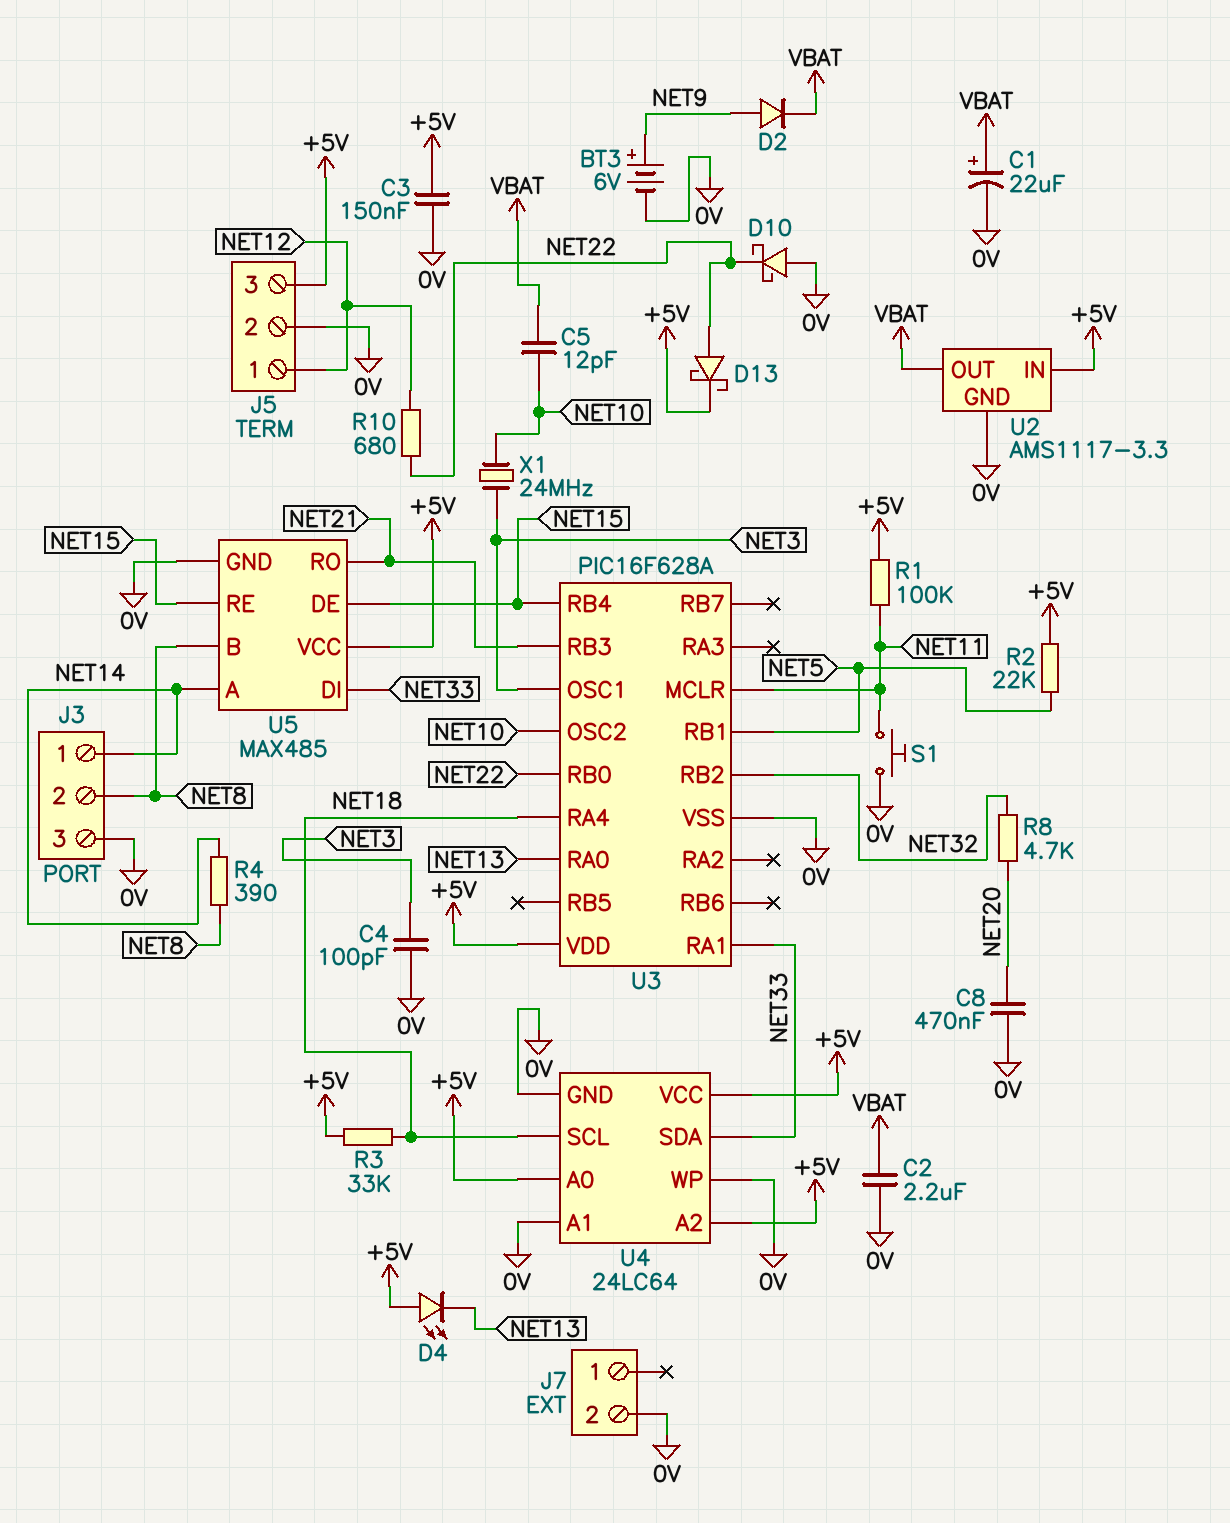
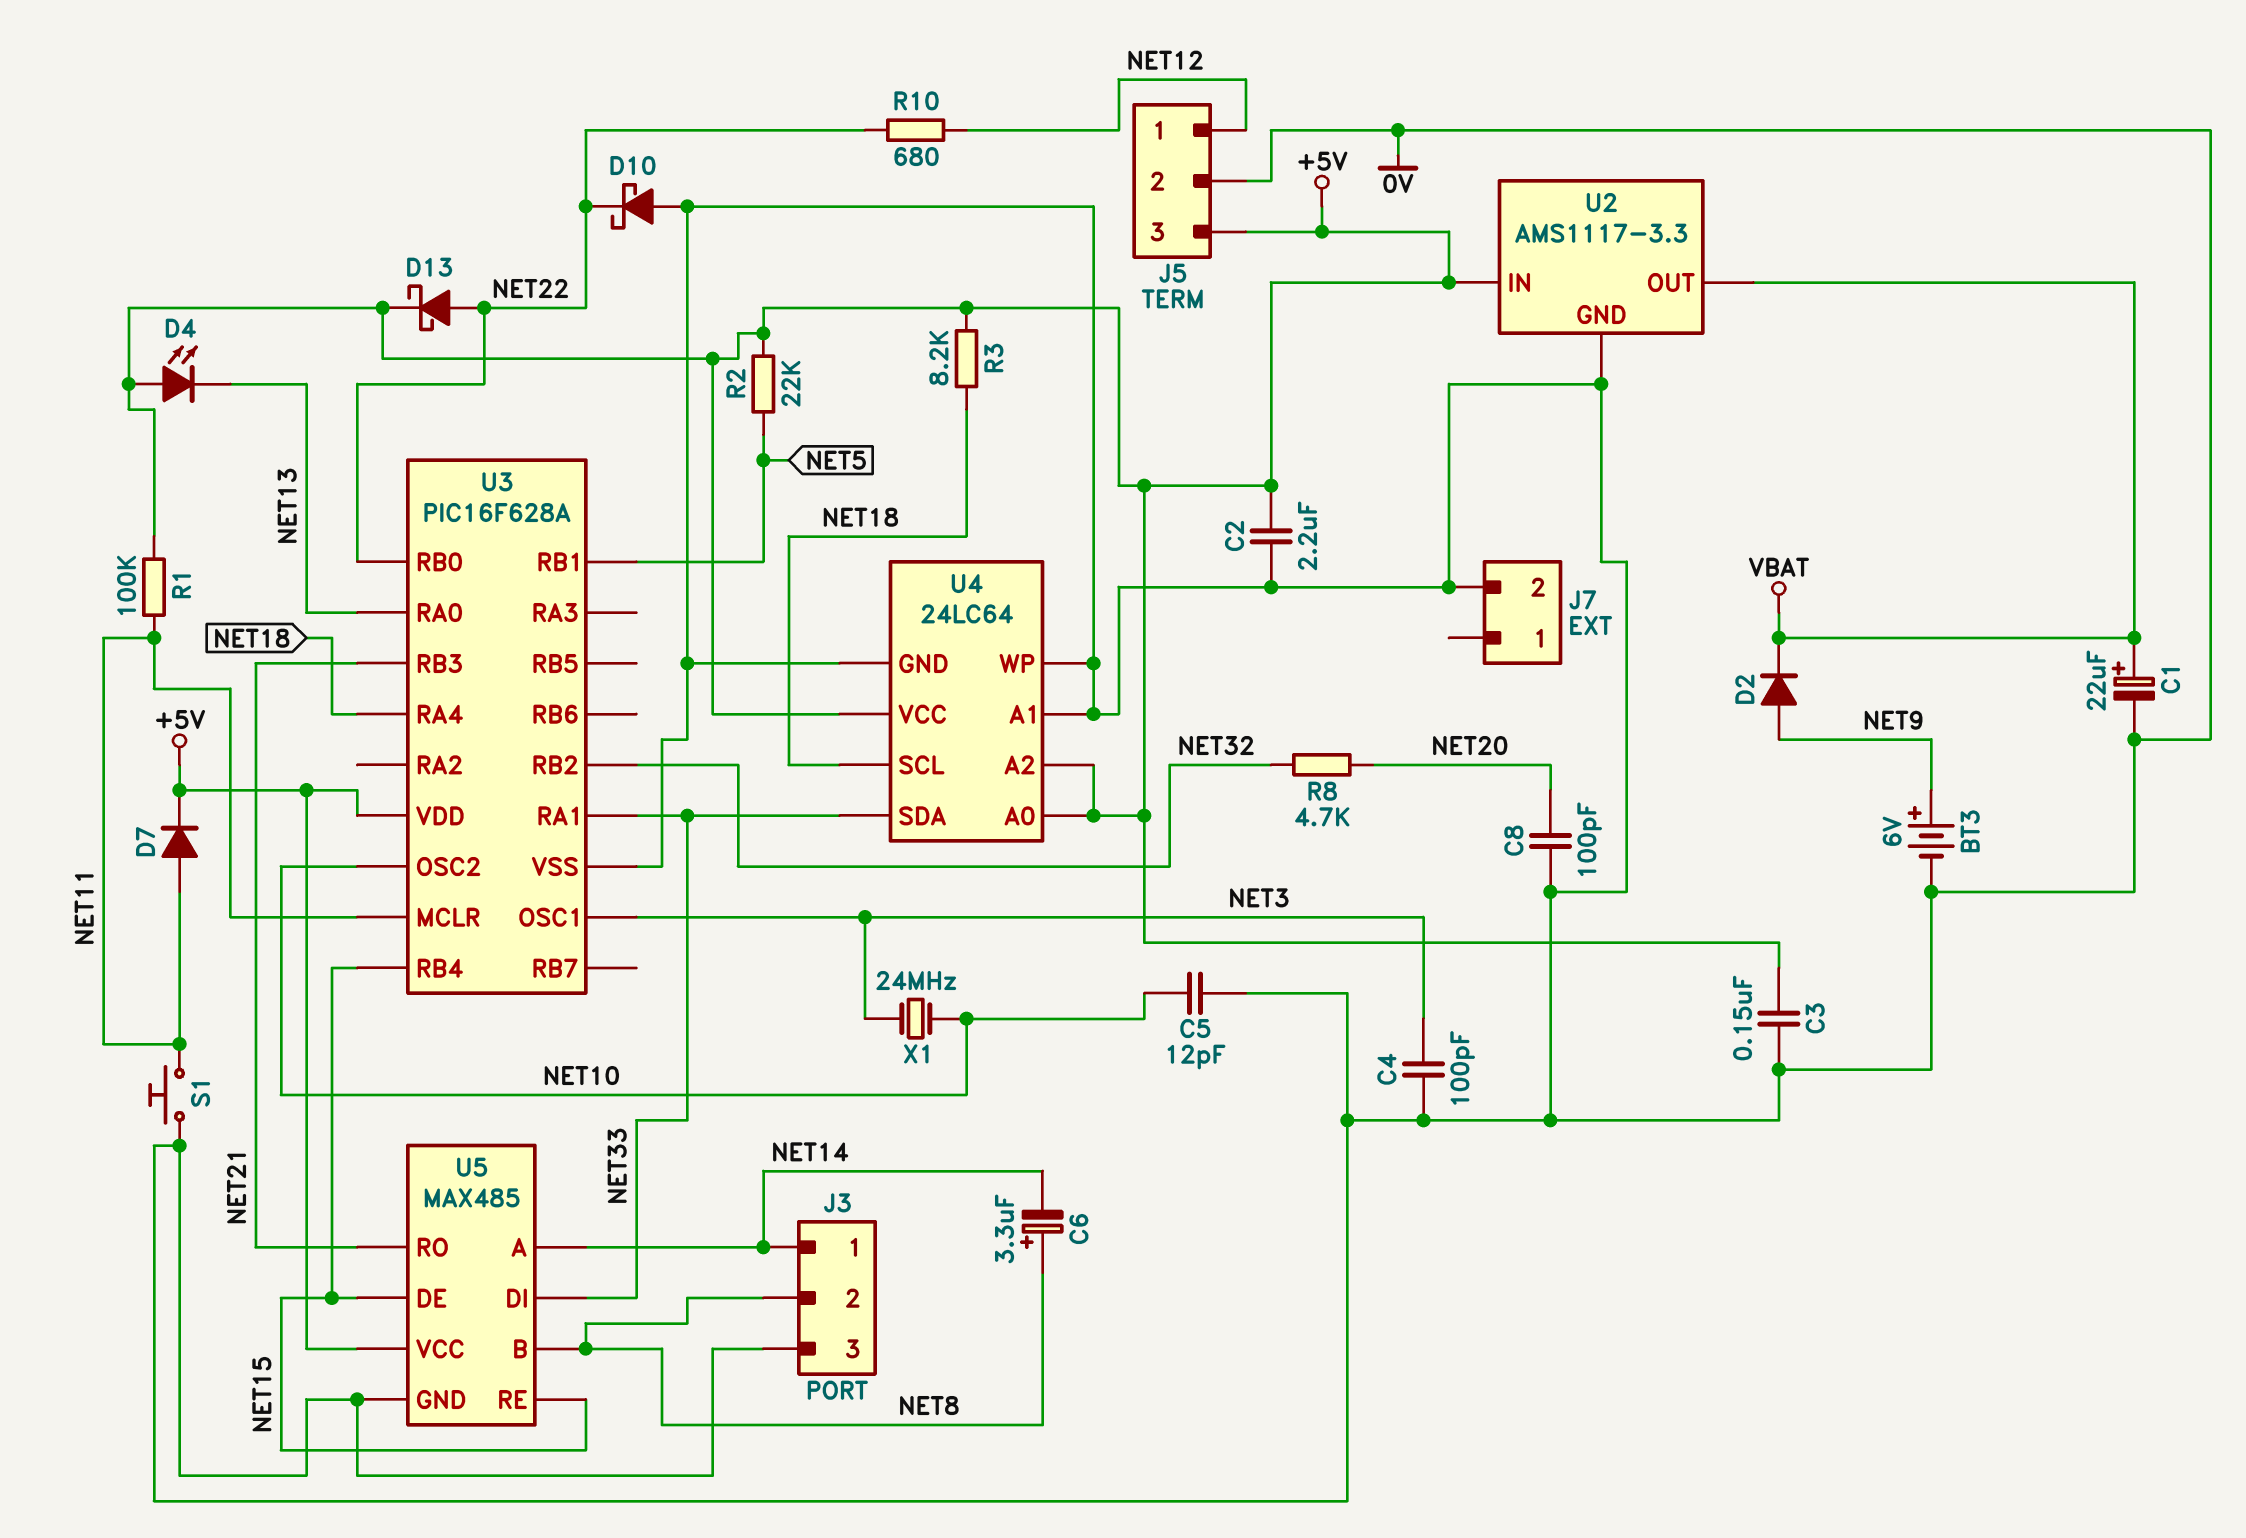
C2: 2.2uF (0V, VBAT) -> 2.2uF (+5V, 0V)
C5: 12pF (NET10, VBAT) -> 12pF (0V, NET10)
C6: none -> 3.3uF (plus NET8, minus NET14)
C8: 470nF (0V, NET20) -> 100pF (0V, NET20)
D7: none -> diode (A NET11, K +5V)
R3: 33k (+5V, NET18) -> 8.2k (+5V, NET18)
R4: 390 (NET8, NET14) -> none

